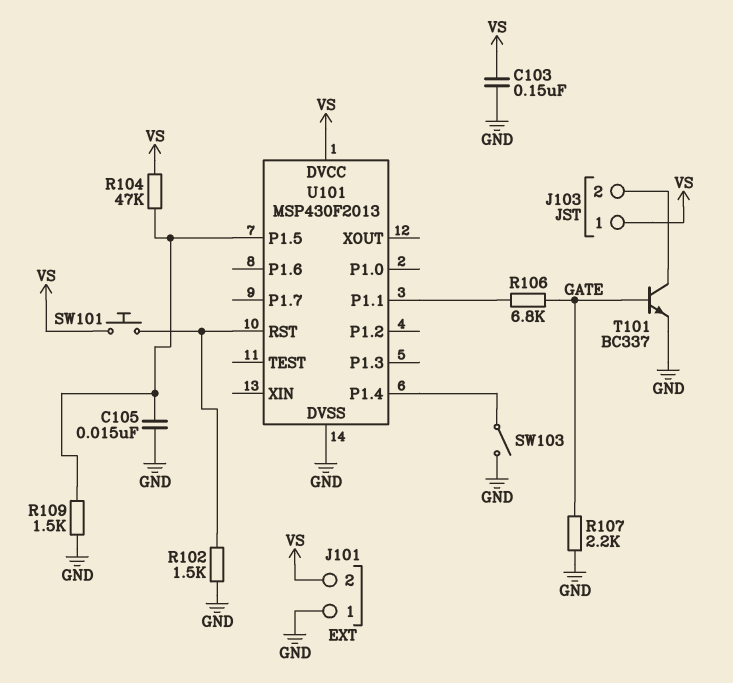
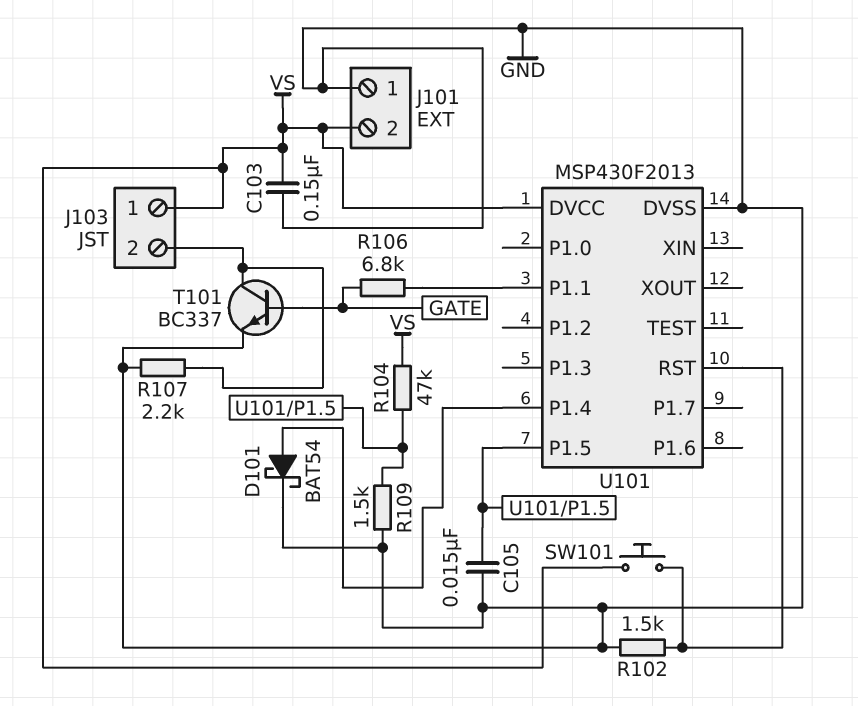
D101: none -> schottky BAT54 (A U101/P1.4, K GND)
R107: 2.2k (GATE, GND) -> 2.2k (GND, J103/2)
SW103: switch (GND, U101/P1.4) -> none

